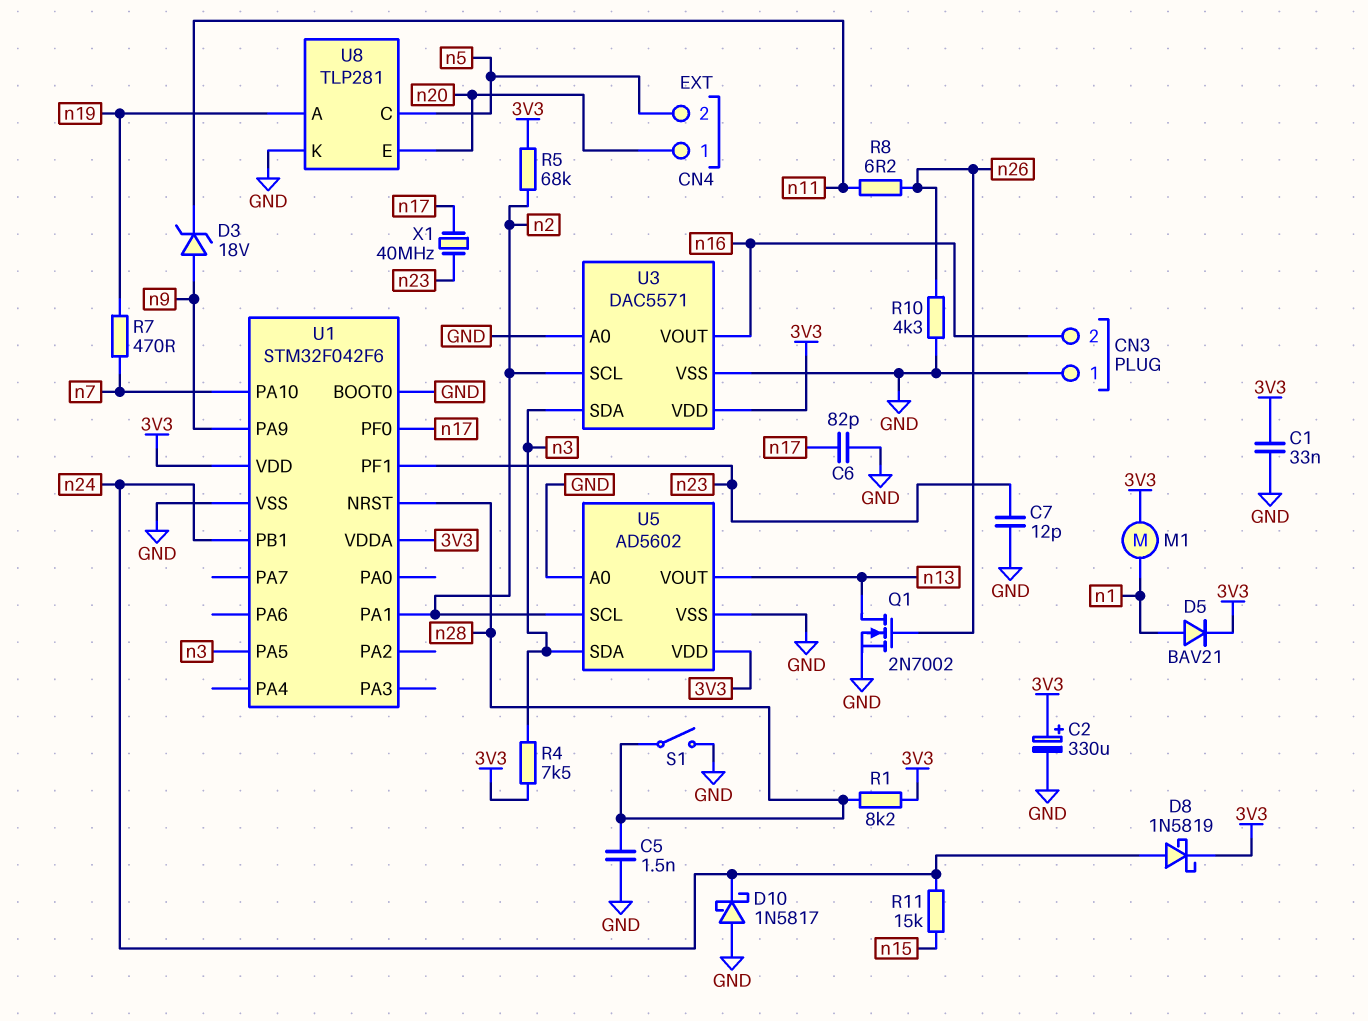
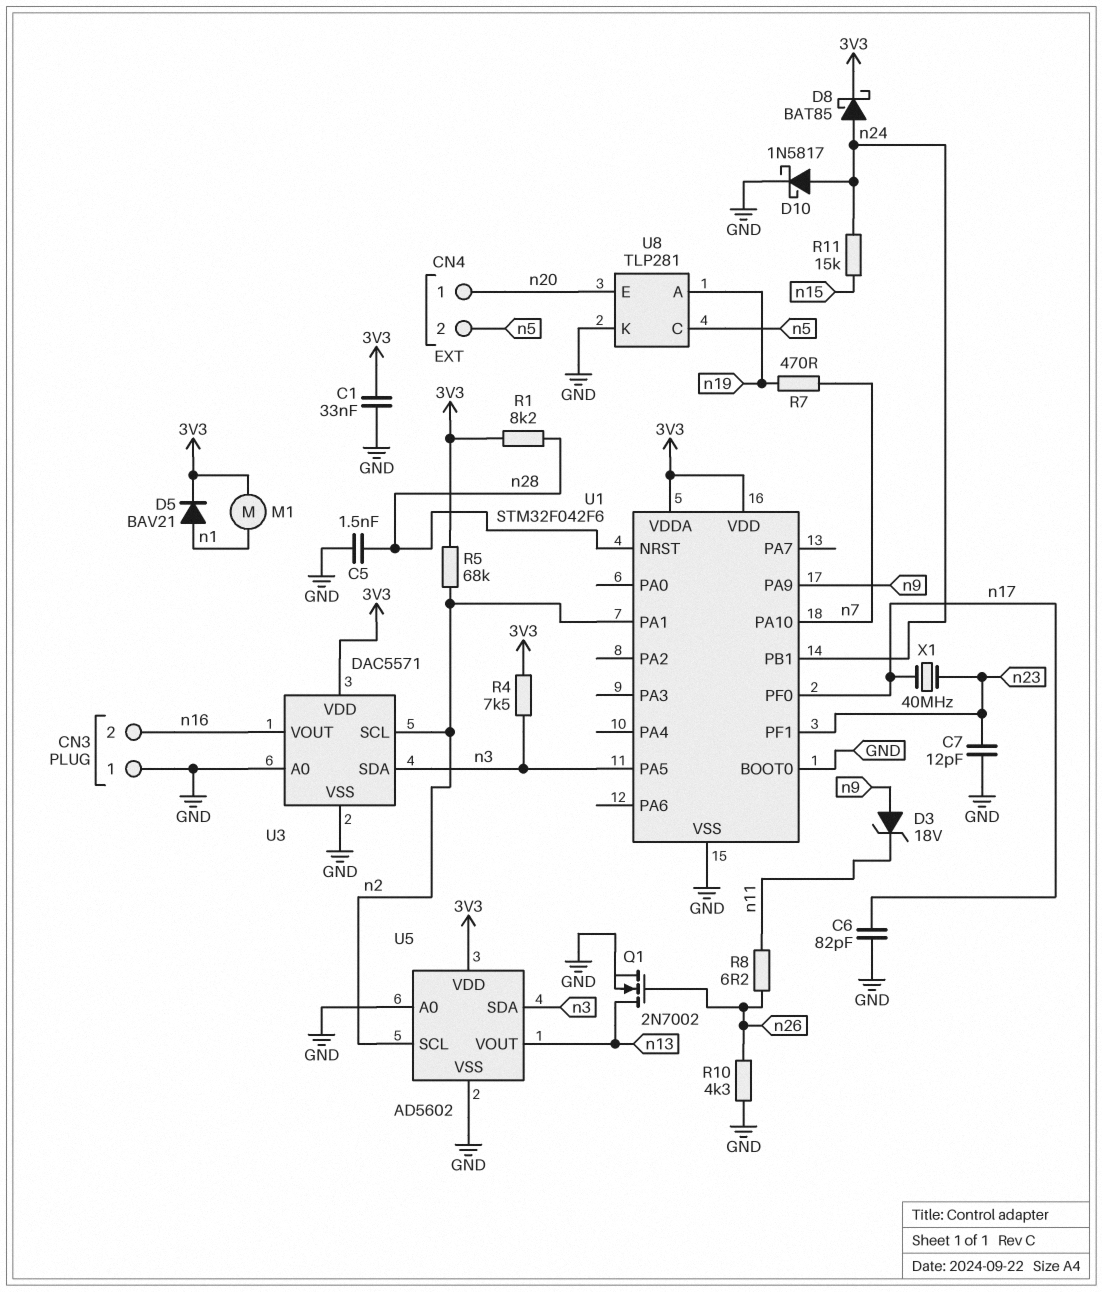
C2: 330uF (plus 3V3, minus GND) -> none
D8: schottky 1N5819 (A n24, K 3V3) -> schottky BAT85 (A n24, K 3V3)
D10: schottky 1N5817 (A GND, K n24) -> schottky 1N5817 (A n24, K GND)
S1: switch (GND, n28) -> none

